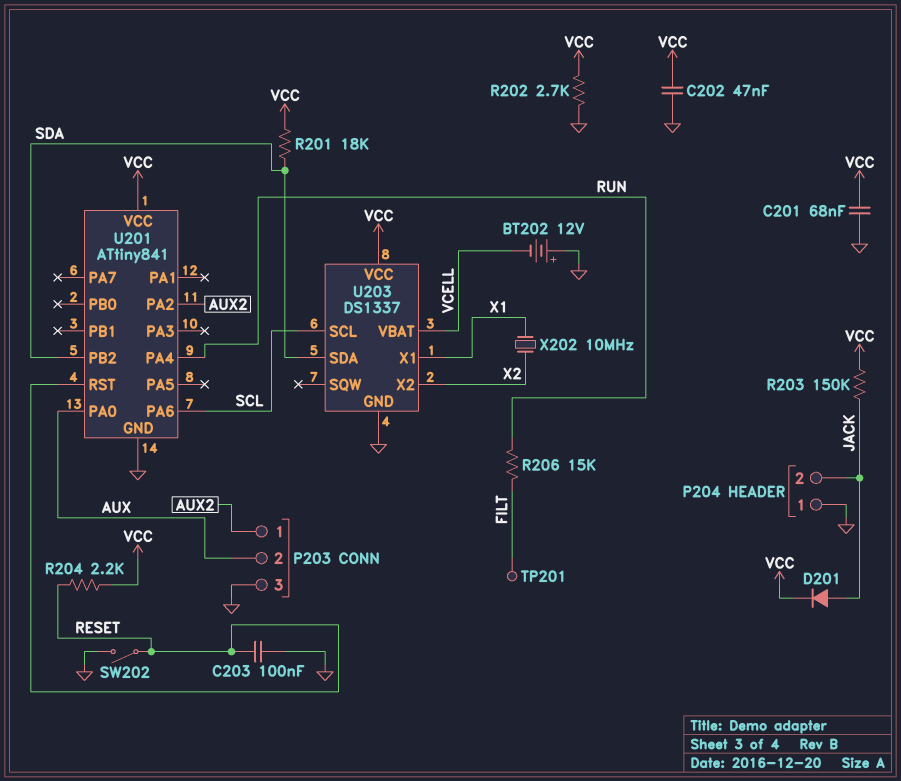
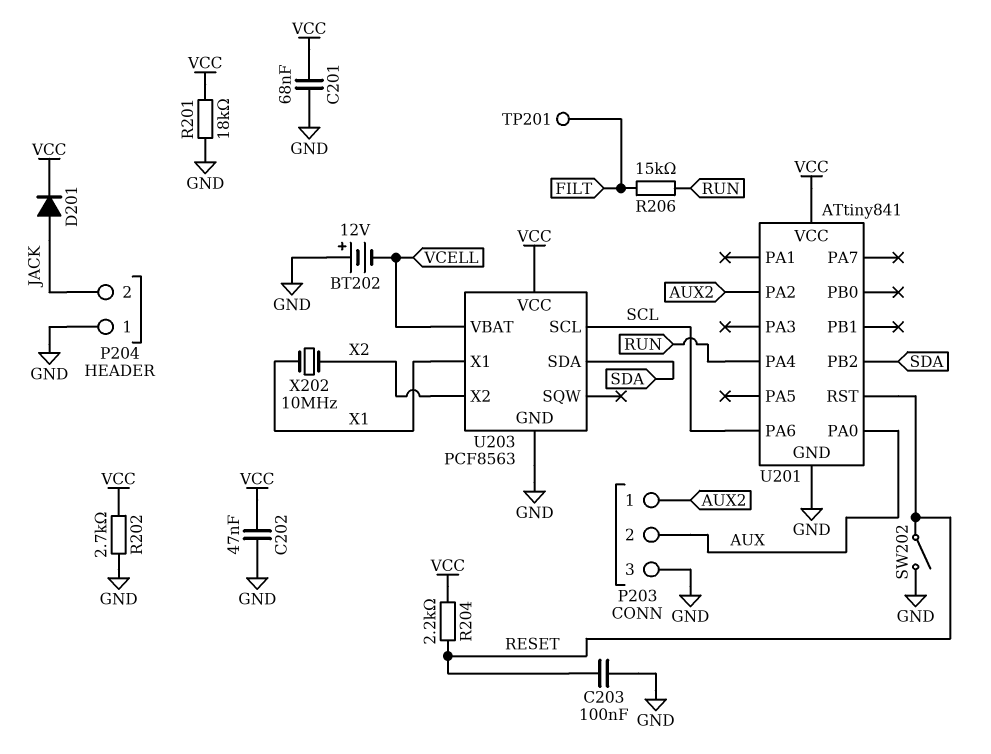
R201: 18k (SDA, VCC) -> 18k (GND, VCC)
R203: 150k (JACK, VCC) -> none
U203: DS1337 -> PCF8563

